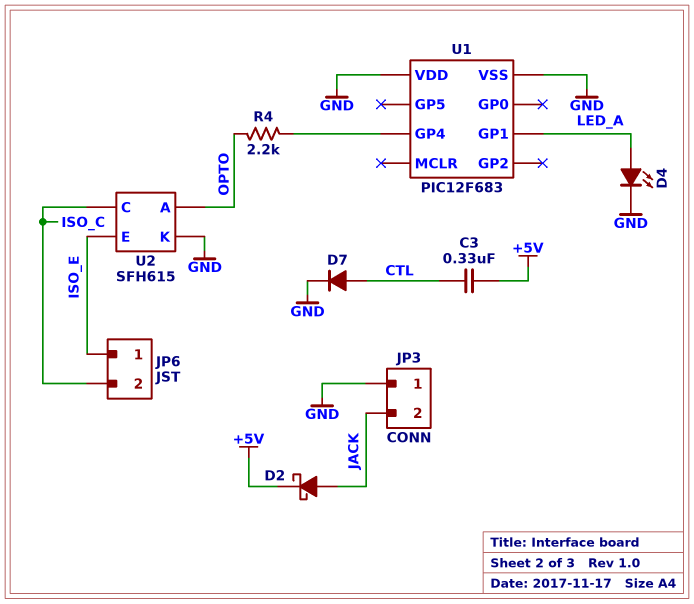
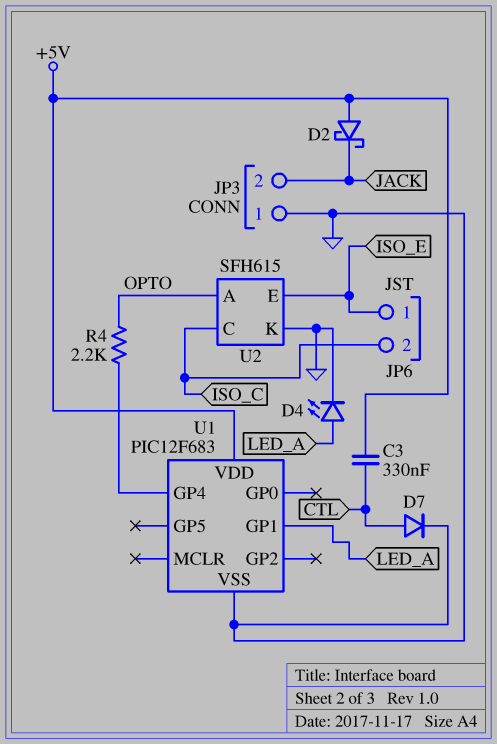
D2: schottky (A JACK, K +5V) -> schottky (A +5V, K JACK)
U1 pin VDD: GND -> +5V

